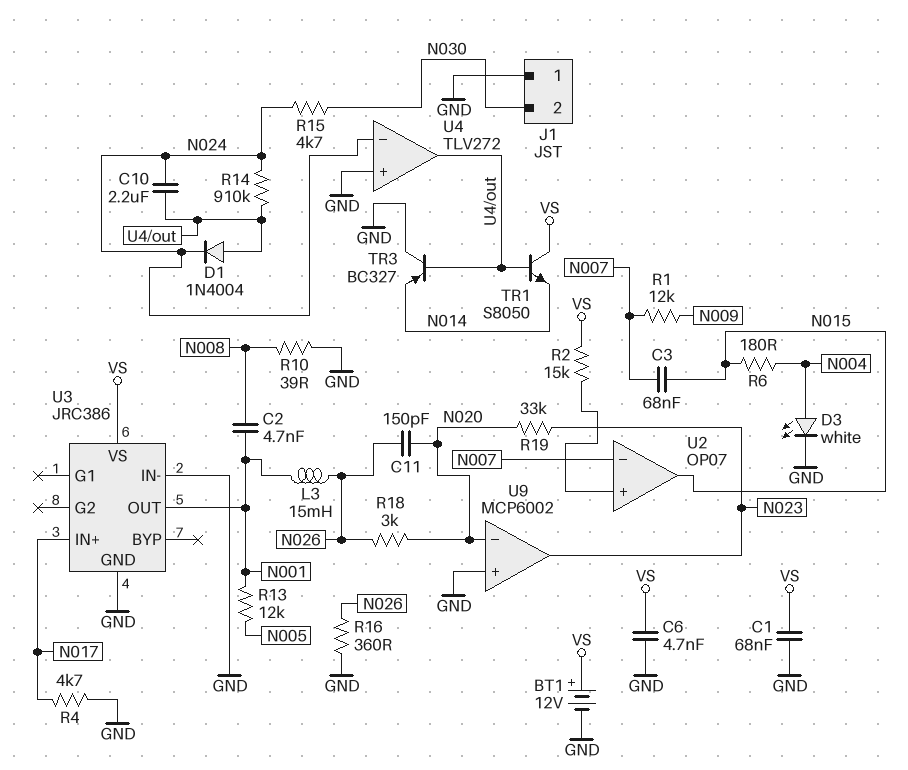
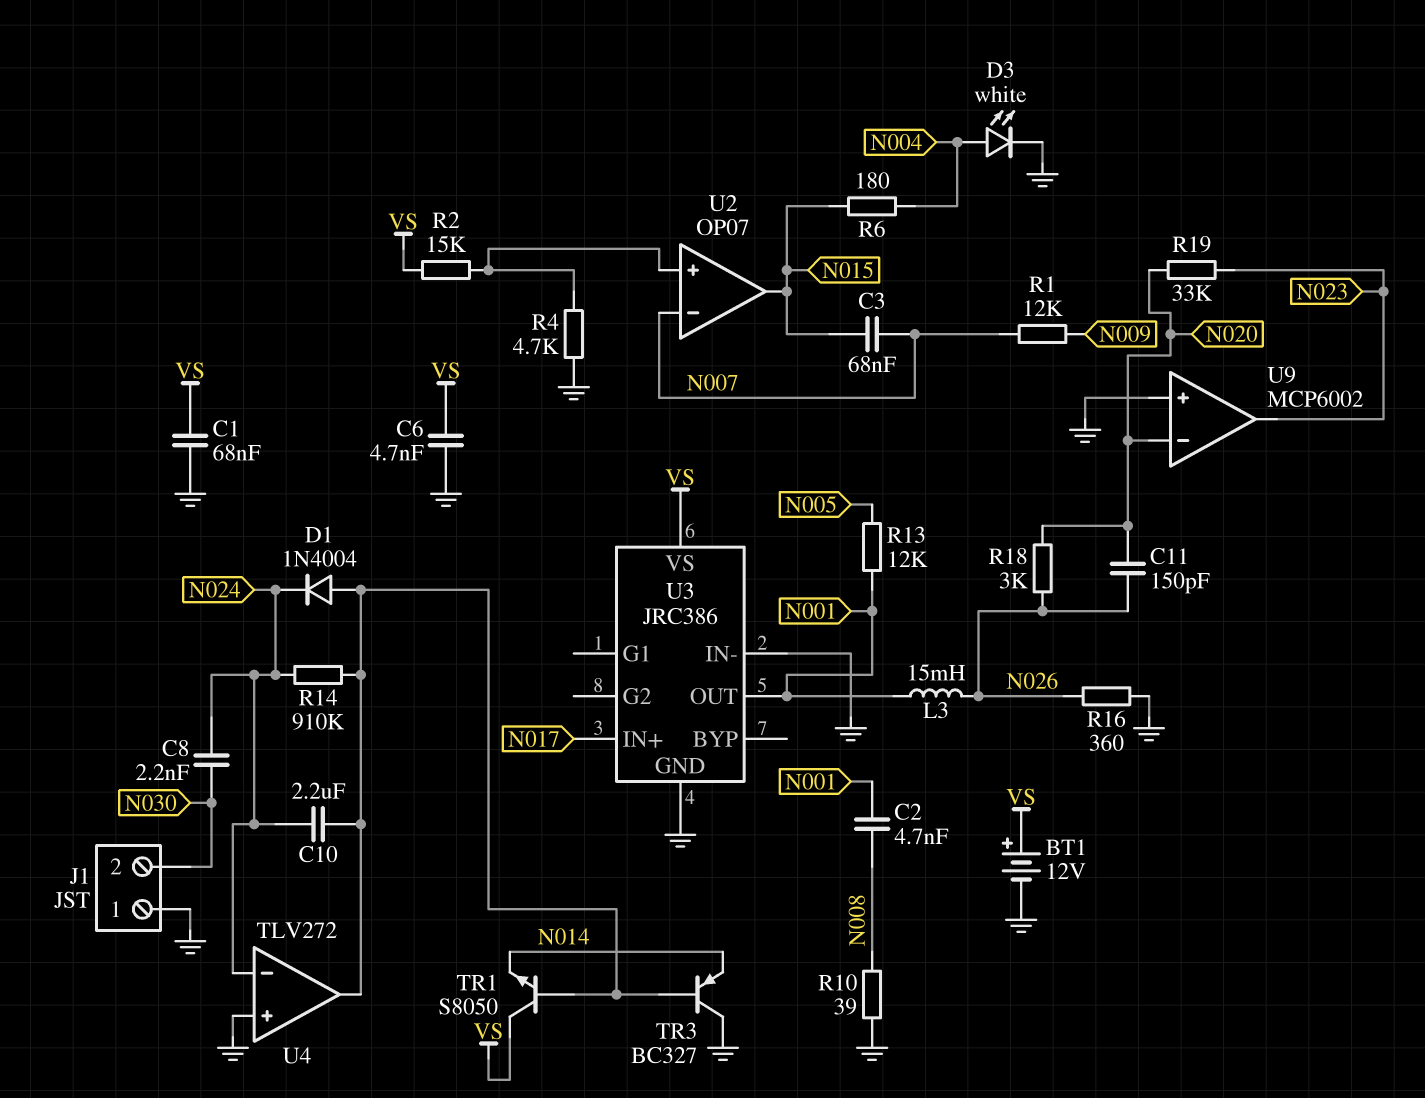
C8: none -> 2.2nF (N024, N030)
R4: 4.7k (GND, N017) -> 4.7k (GND, U2/in+)
R15: 4.7k (N024, N030) -> none

